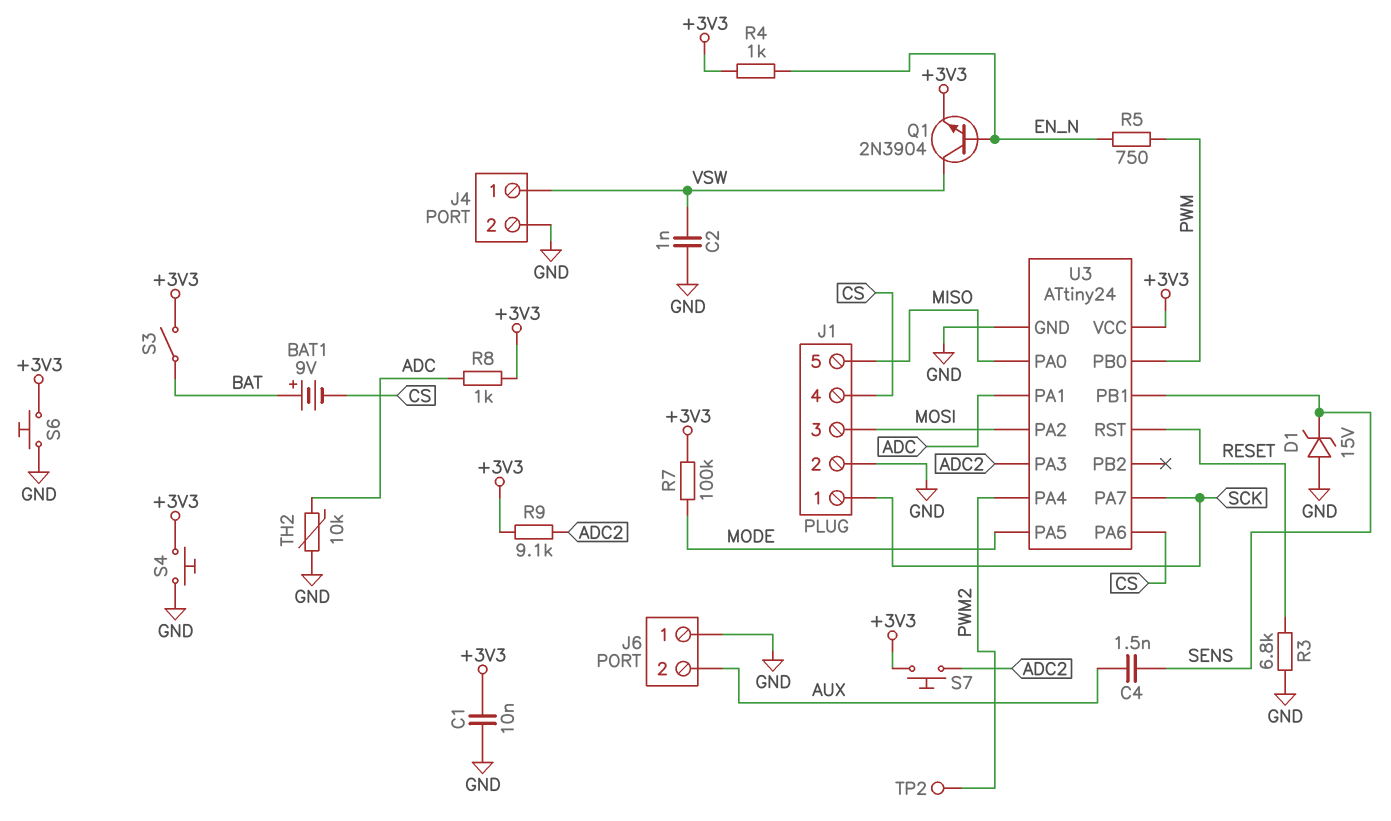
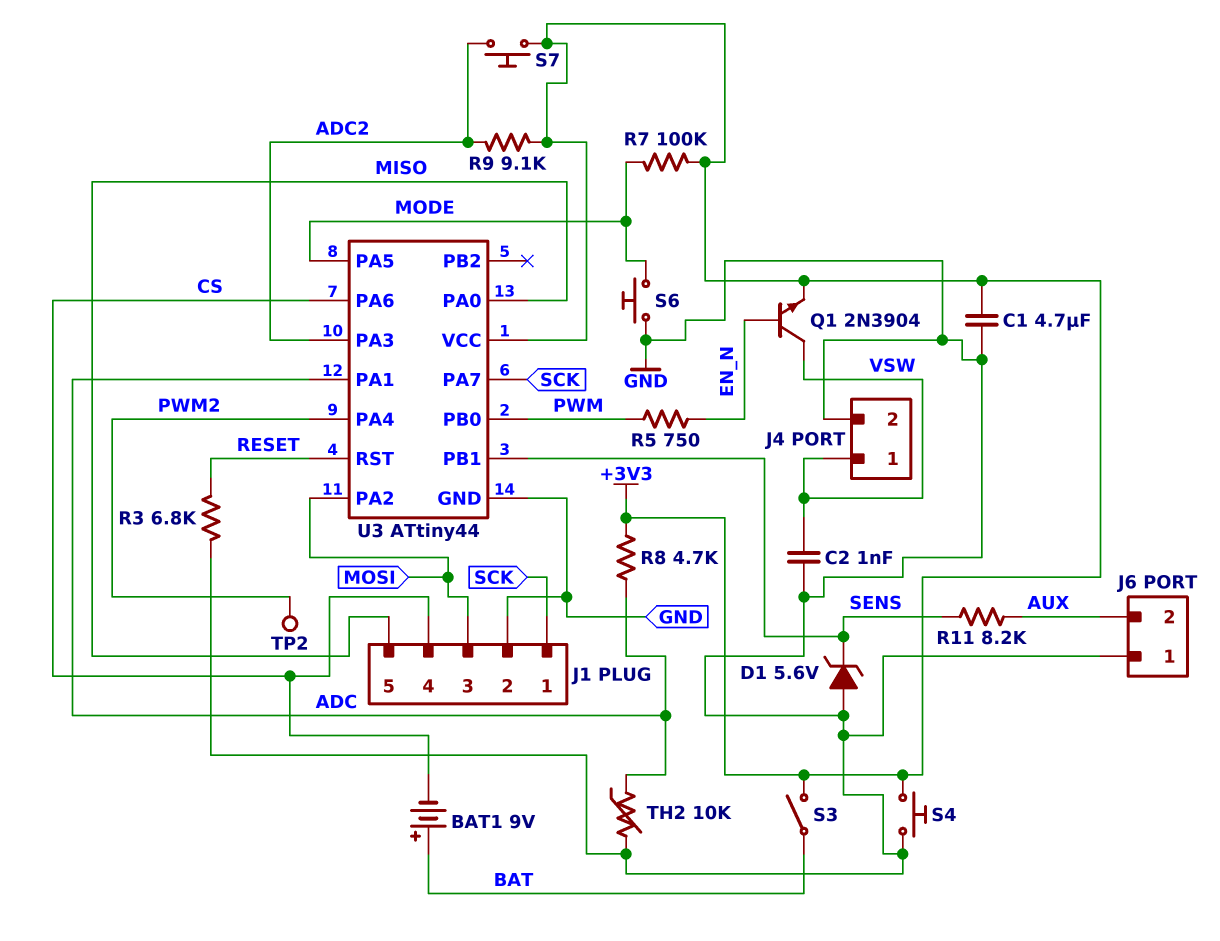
C1: 10nF (+3V3, GND) -> 4.7uF (+3V3, GND)
C4: 1.5nF (AUX, SENS) -> none
D1: zener 15V (A GND, K SENS) -> zener 5.6V (A GND, K SENS)
R4: 1k (+3V3, EN_N) -> none
R8: 1k (+3V3, ADC) -> 4.7k (+3V3, ADC)
R11: none -> 8.2k (AUX, SENS)
S6: button (+3V3, GND) -> button (GND, MODE)
U3: ATtiny24 -> ATtiny44

